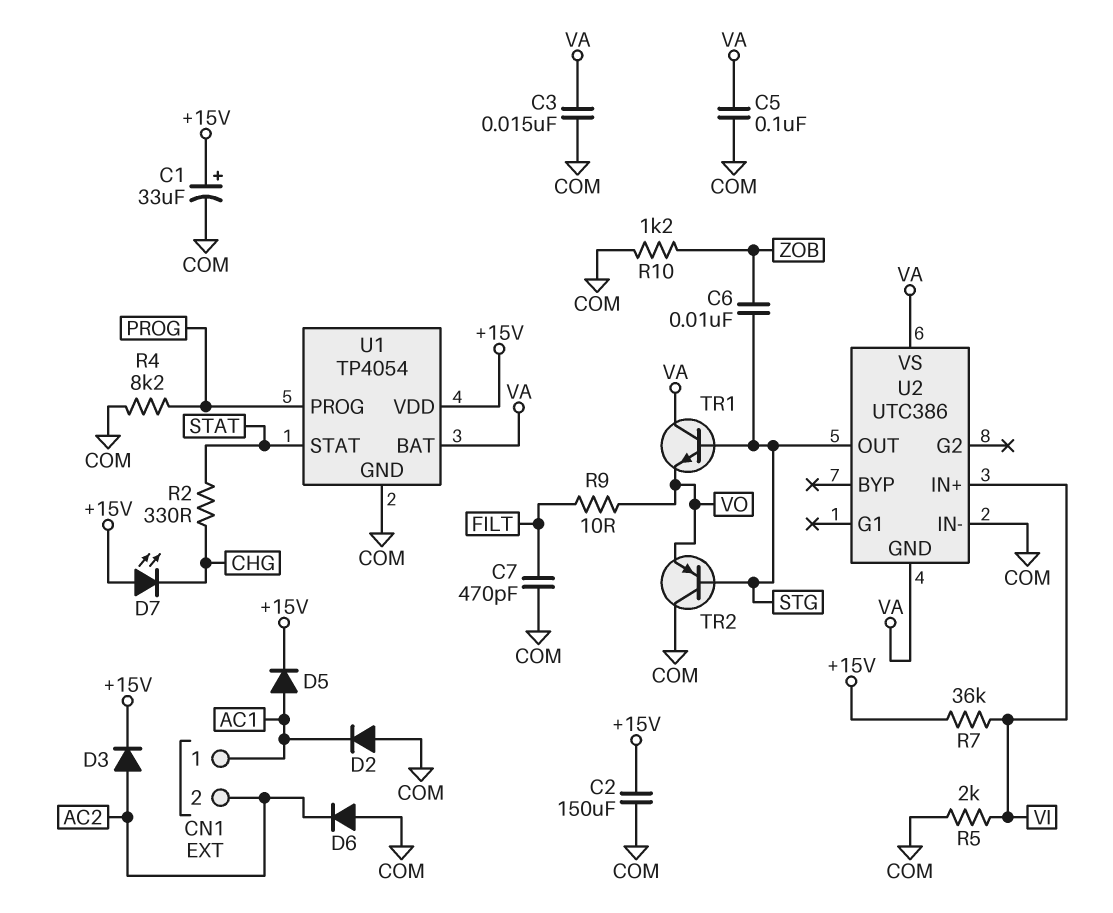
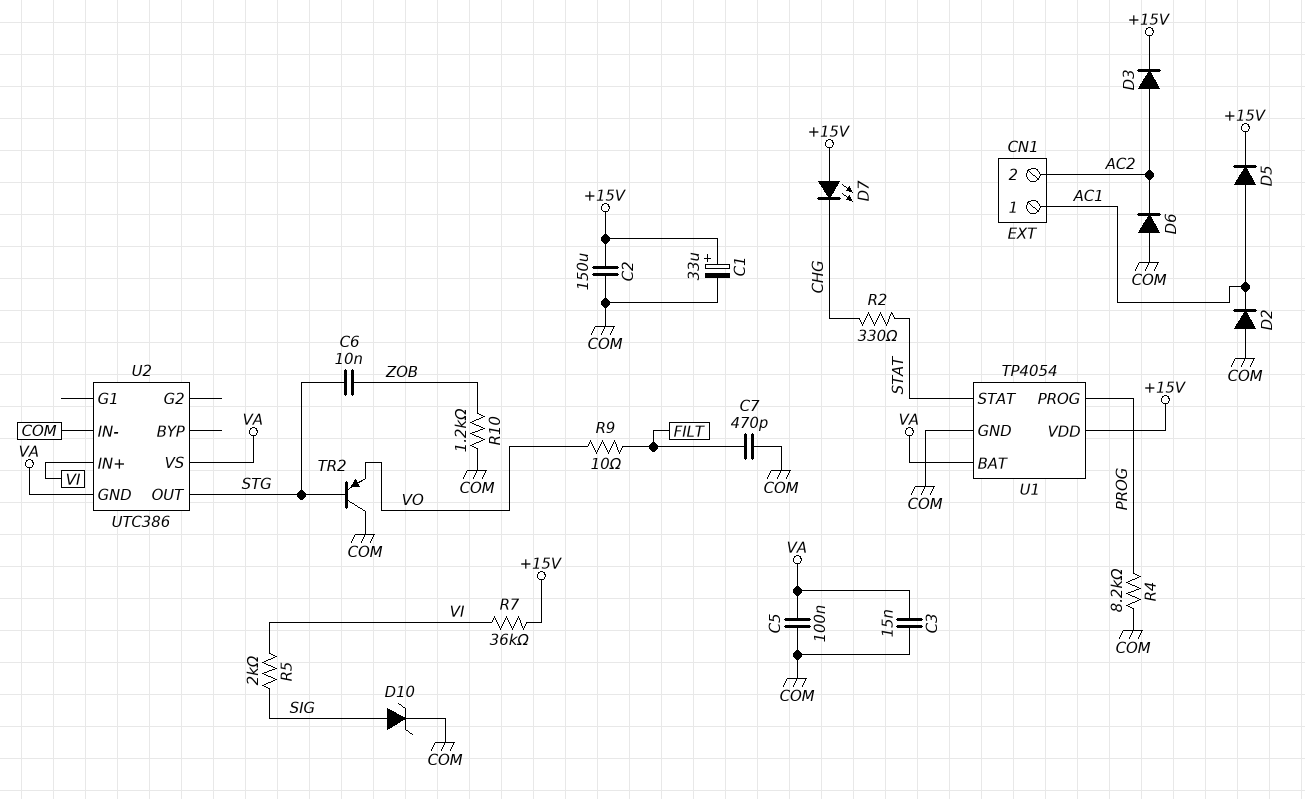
D10: none -> zener (A SIG, K COM)
R5: 2k (COM, VI) -> 2k (SIG, VI)
TR1: NPN (B STG, C VA, E VO) -> none

